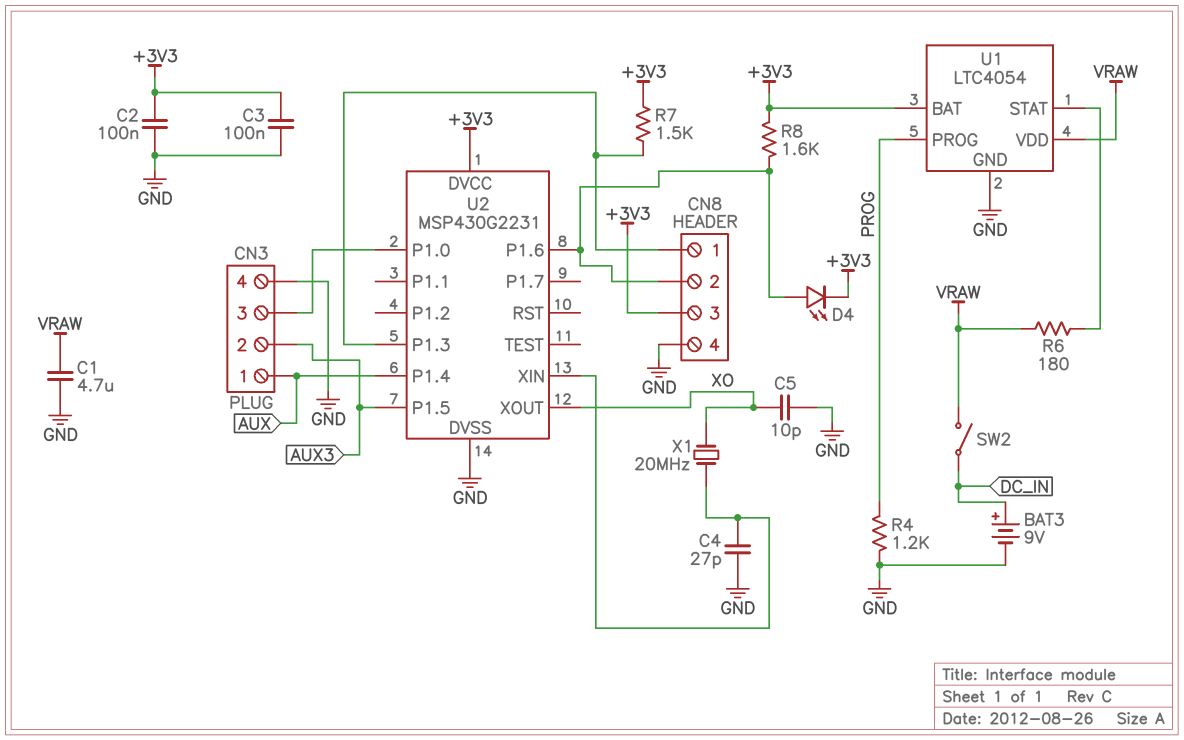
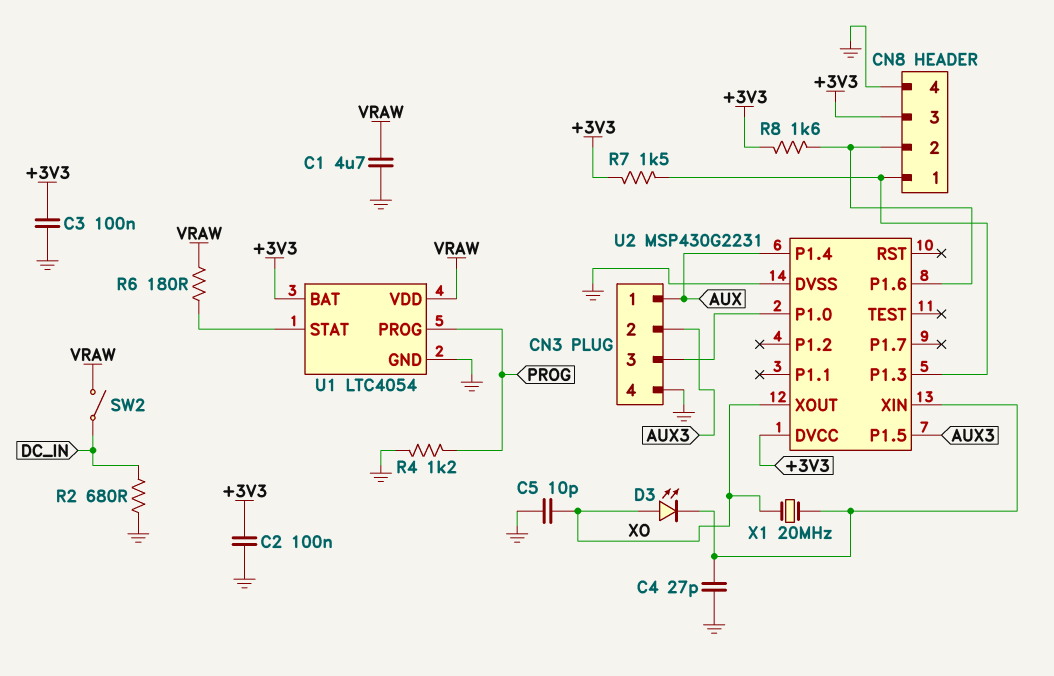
BAT3: 9V (plus DC_IN, minus GND) -> none
D3: none -> LED (A XO, K U2/XIN)
D4: LED (A CN8/2, K +3V3) -> none
R2: none -> 680 (DC_IN, GND)

